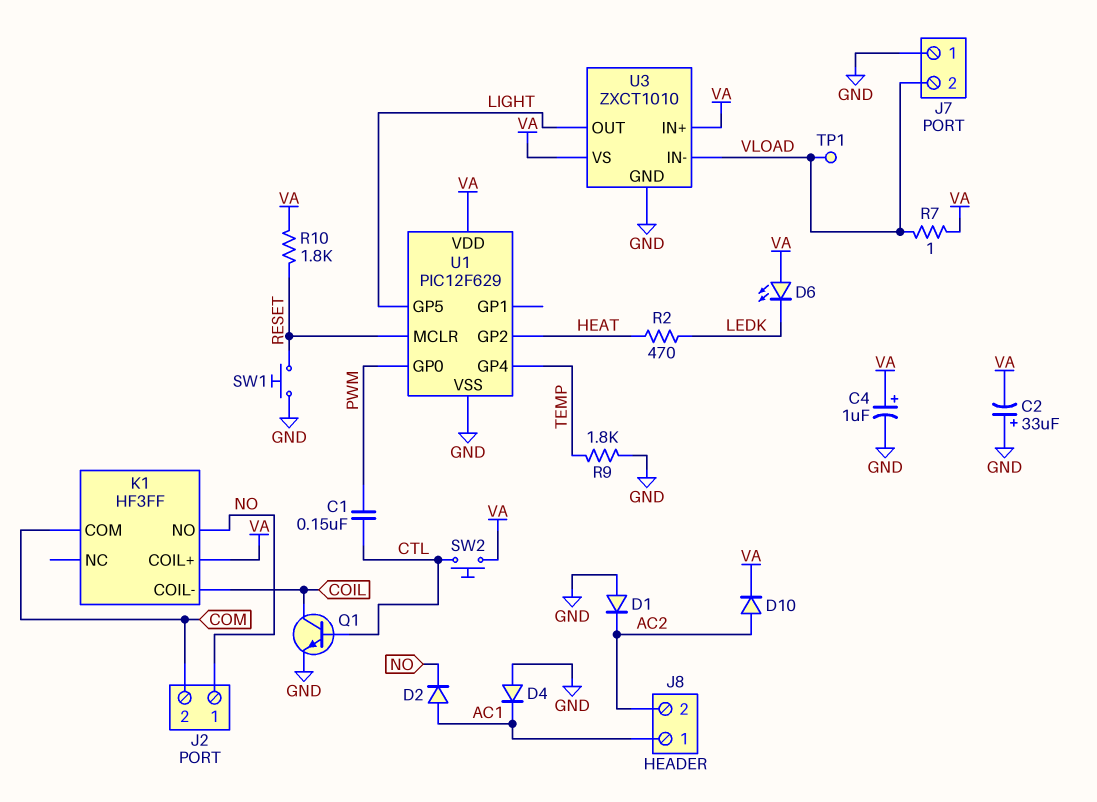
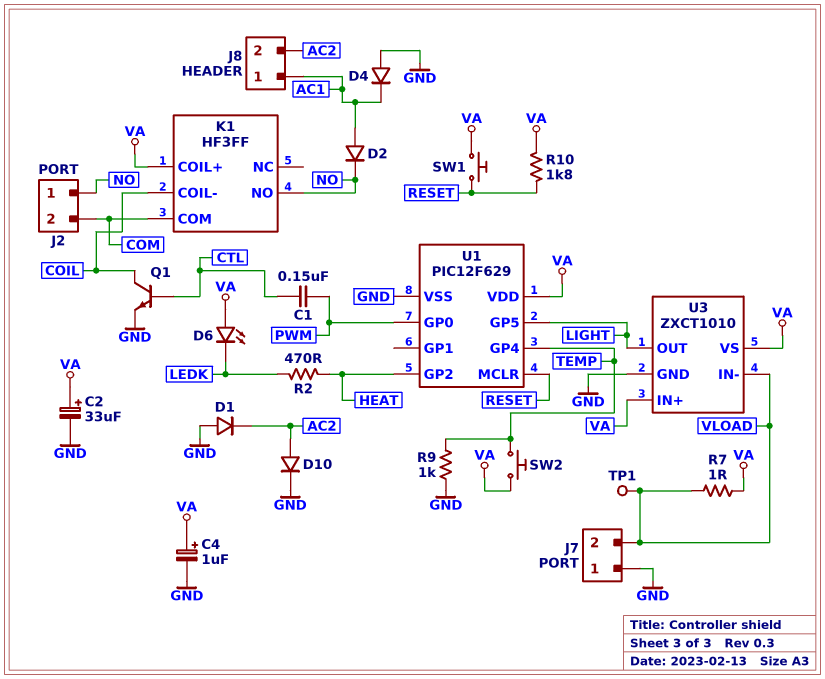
C2: 33uF (plus GND, minus VA) -> 33uF (plus VA, minus GND)
D10: diode (A AC2, K VA) -> diode (A AC2, K GND)
R9: 1.8k (GND, TEMP) -> 1k (GND, TEMP)
SW1: button (GND, RESET) -> button (RESET, VA)
SW2: button (CTL, VA) -> button (TEMP, VA)

